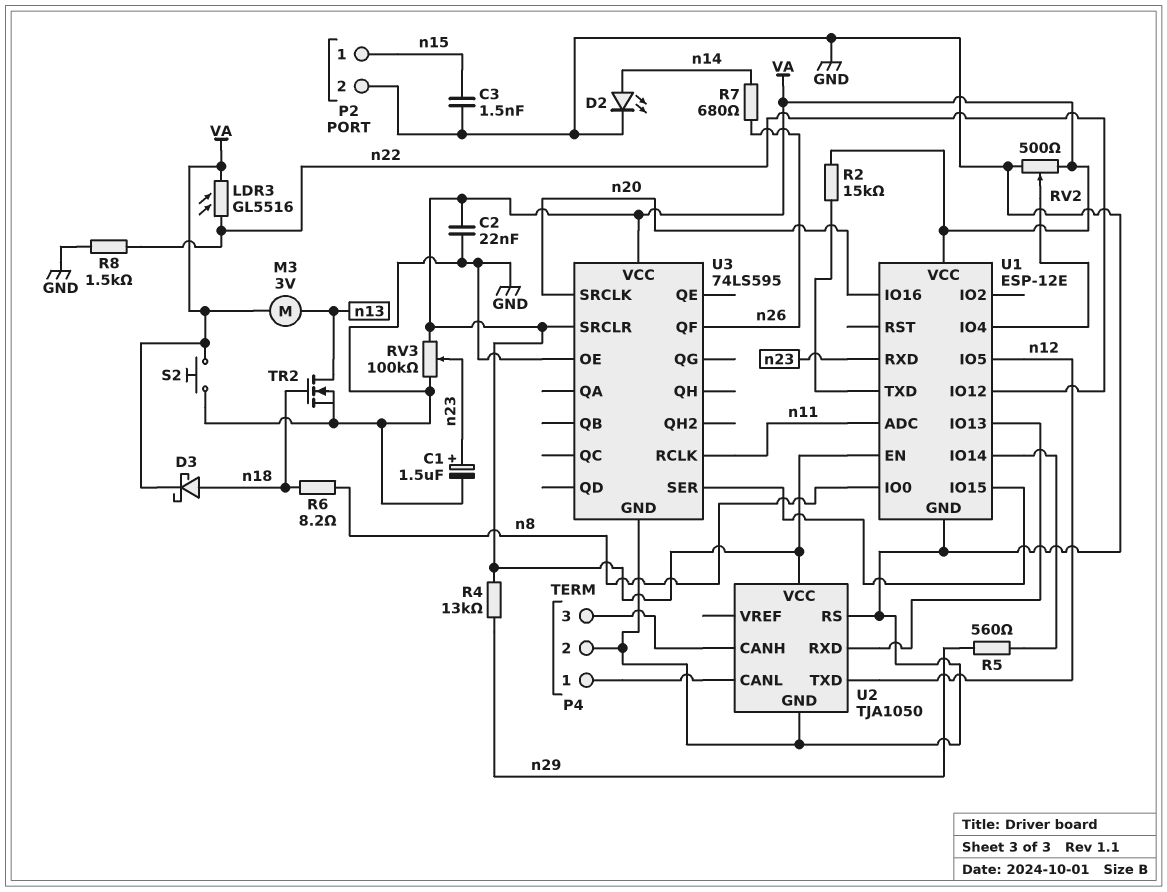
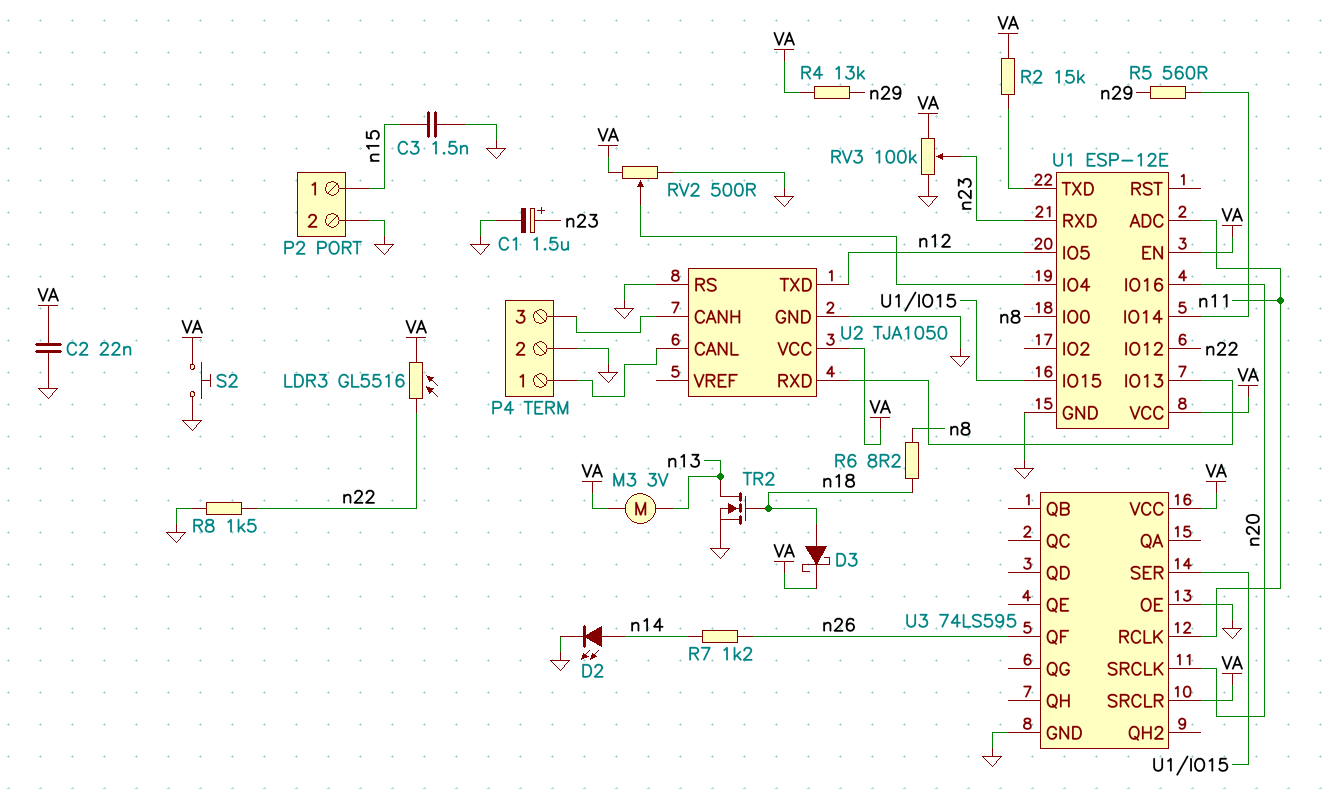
R7: 680 (n14, n26) -> 1.2k (n14, n26)

